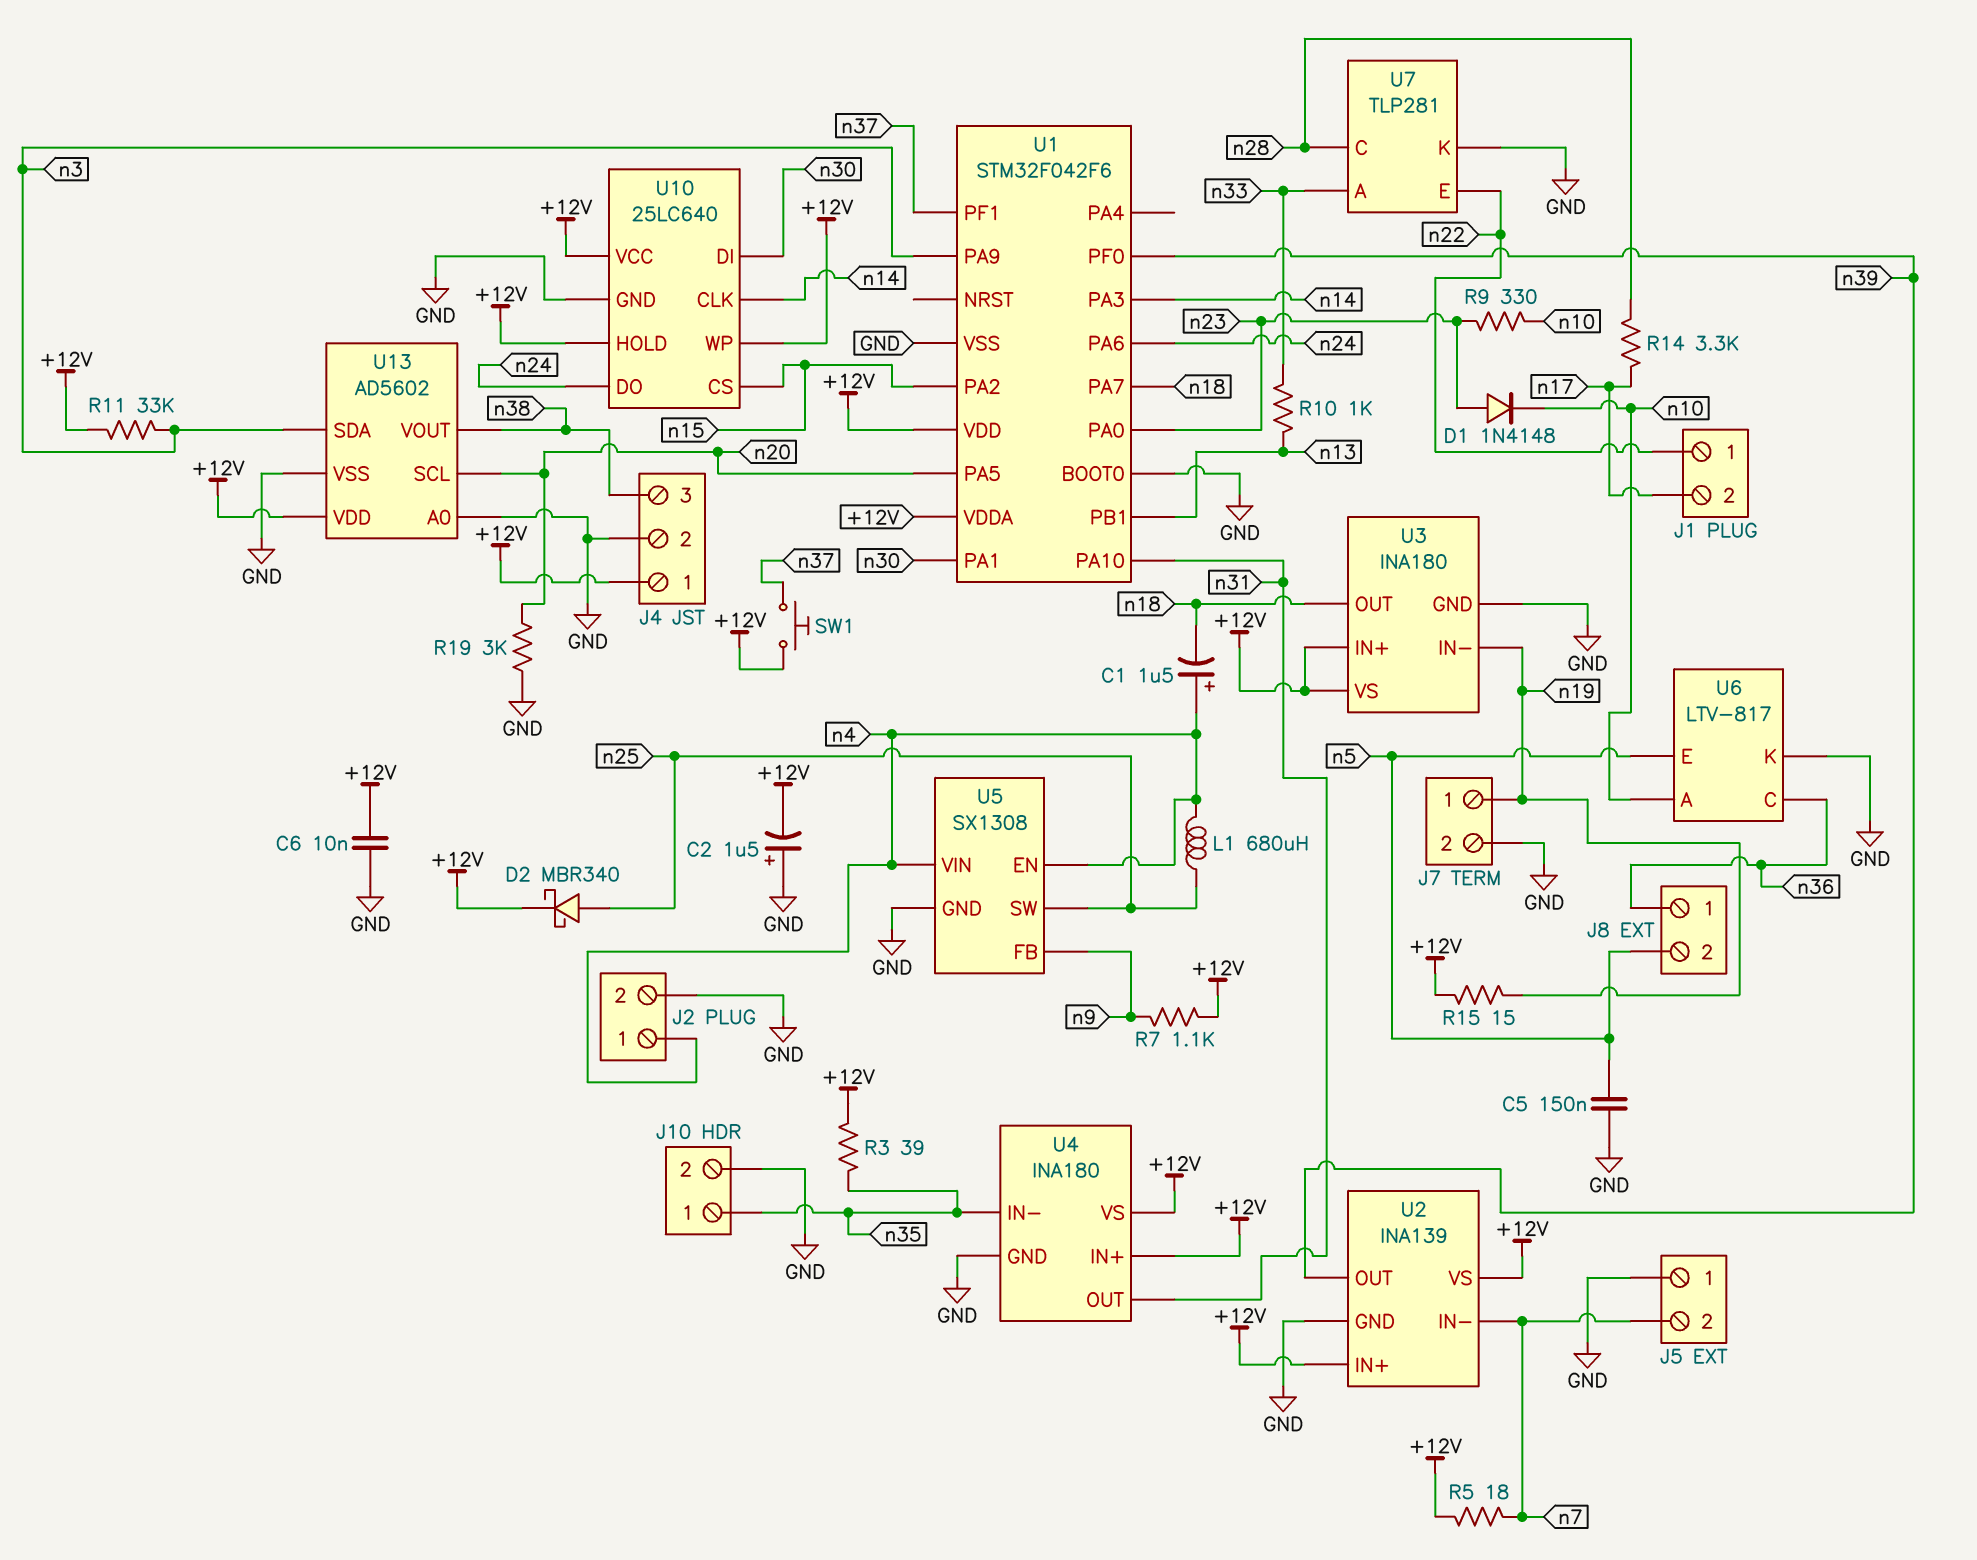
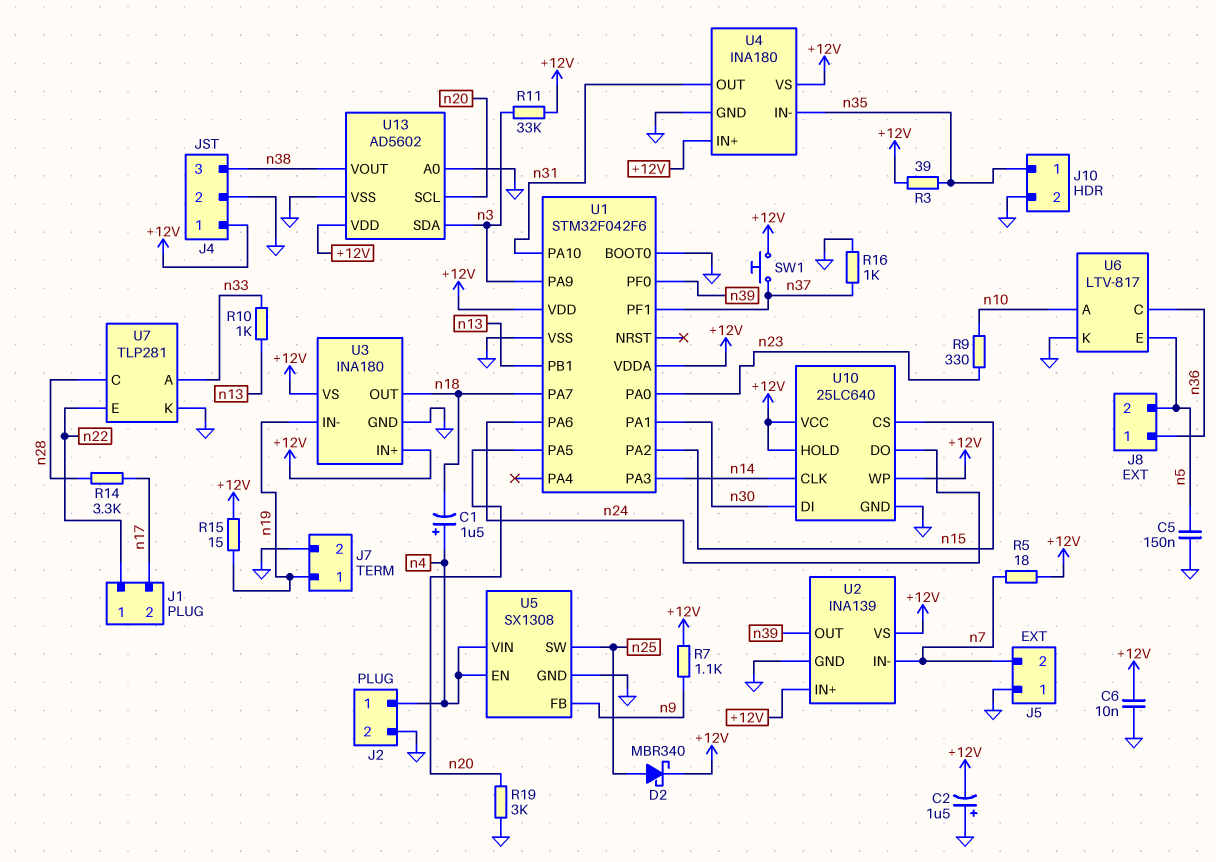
D1: diode 1N4148 (A n23, K n10) -> none
L1: 680uH (n4, n25) -> none
R16: none -> 1k (GND, n37)

